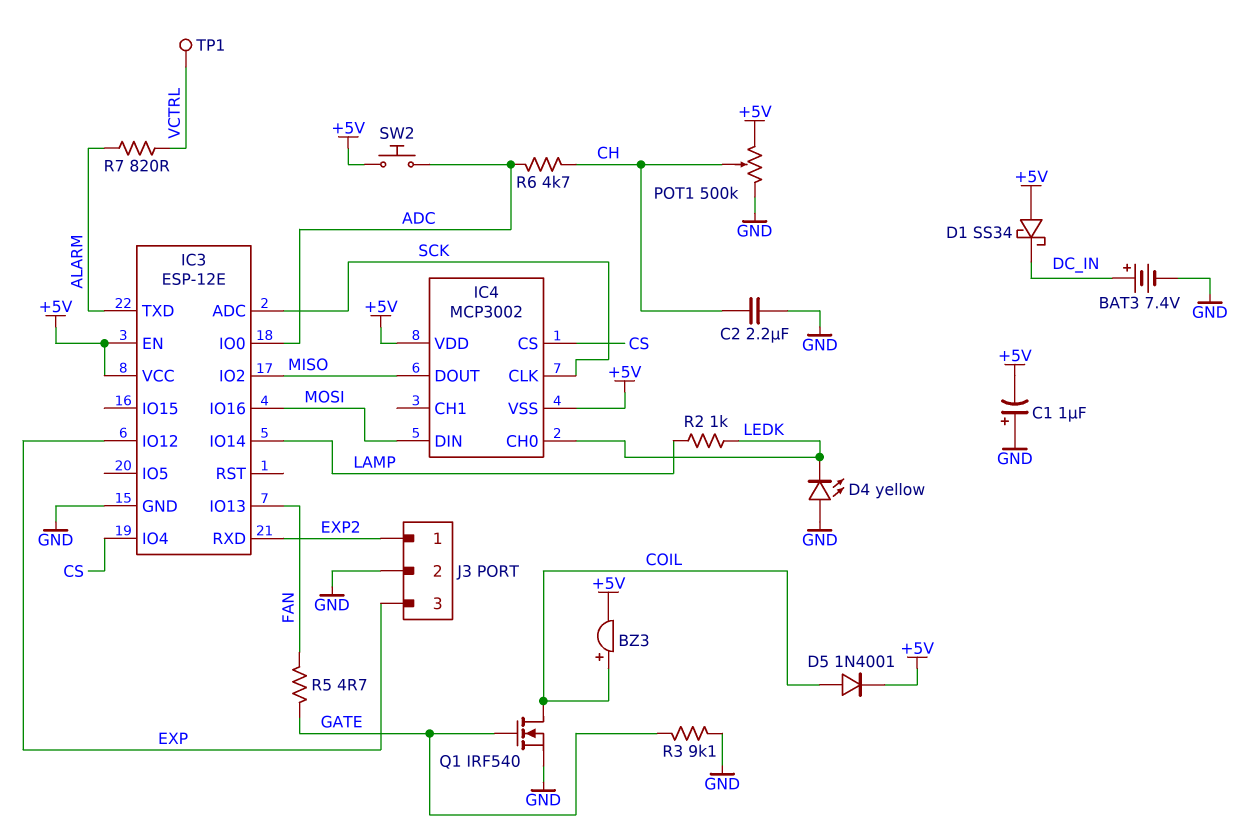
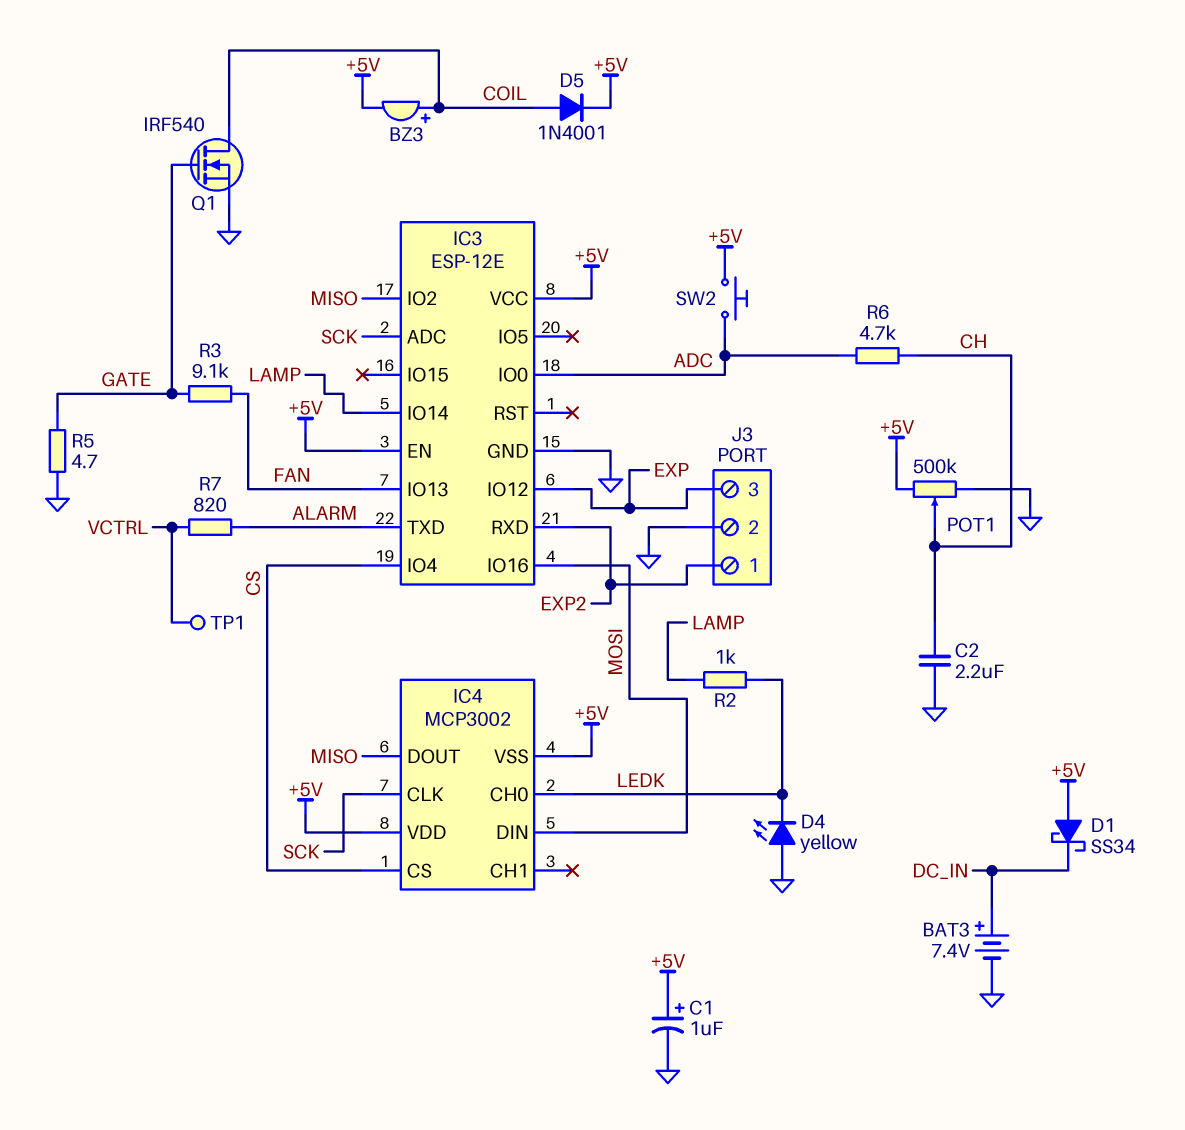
C1: 1uF (plus GND, minus +5V) -> 1uF (plus +5V, minus GND)
R3: 9.1k (GATE, GND) -> 9.1k (FAN, GATE)
R5: 4.7 (FAN, GATE) -> 4.7 (GATE, GND)

